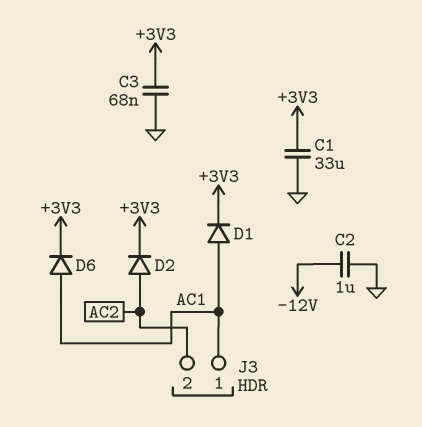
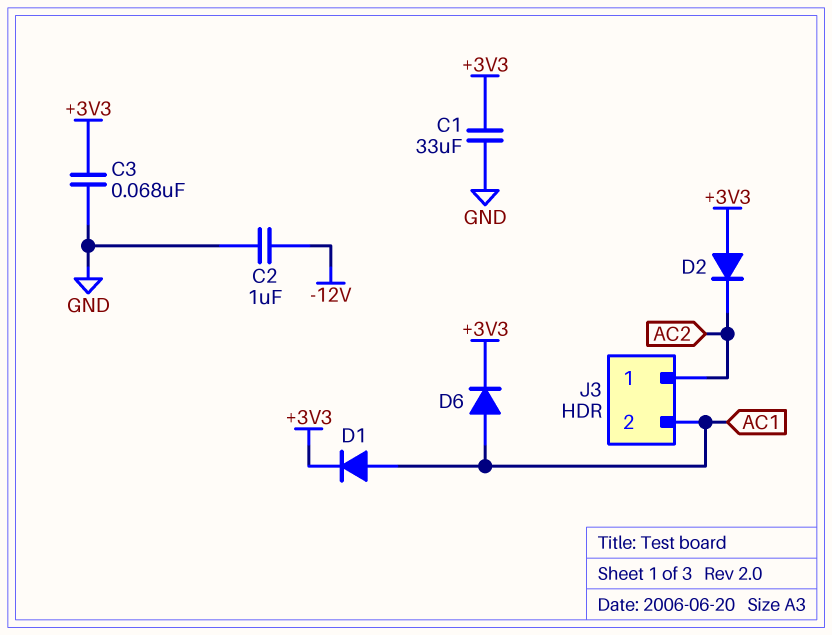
D2: diode (A AC2, K +3V3) -> diode (A +3V3, K AC2)
J3 pin 1: AC1 -> AC2
J3 pin 2: AC2 -> AC1

